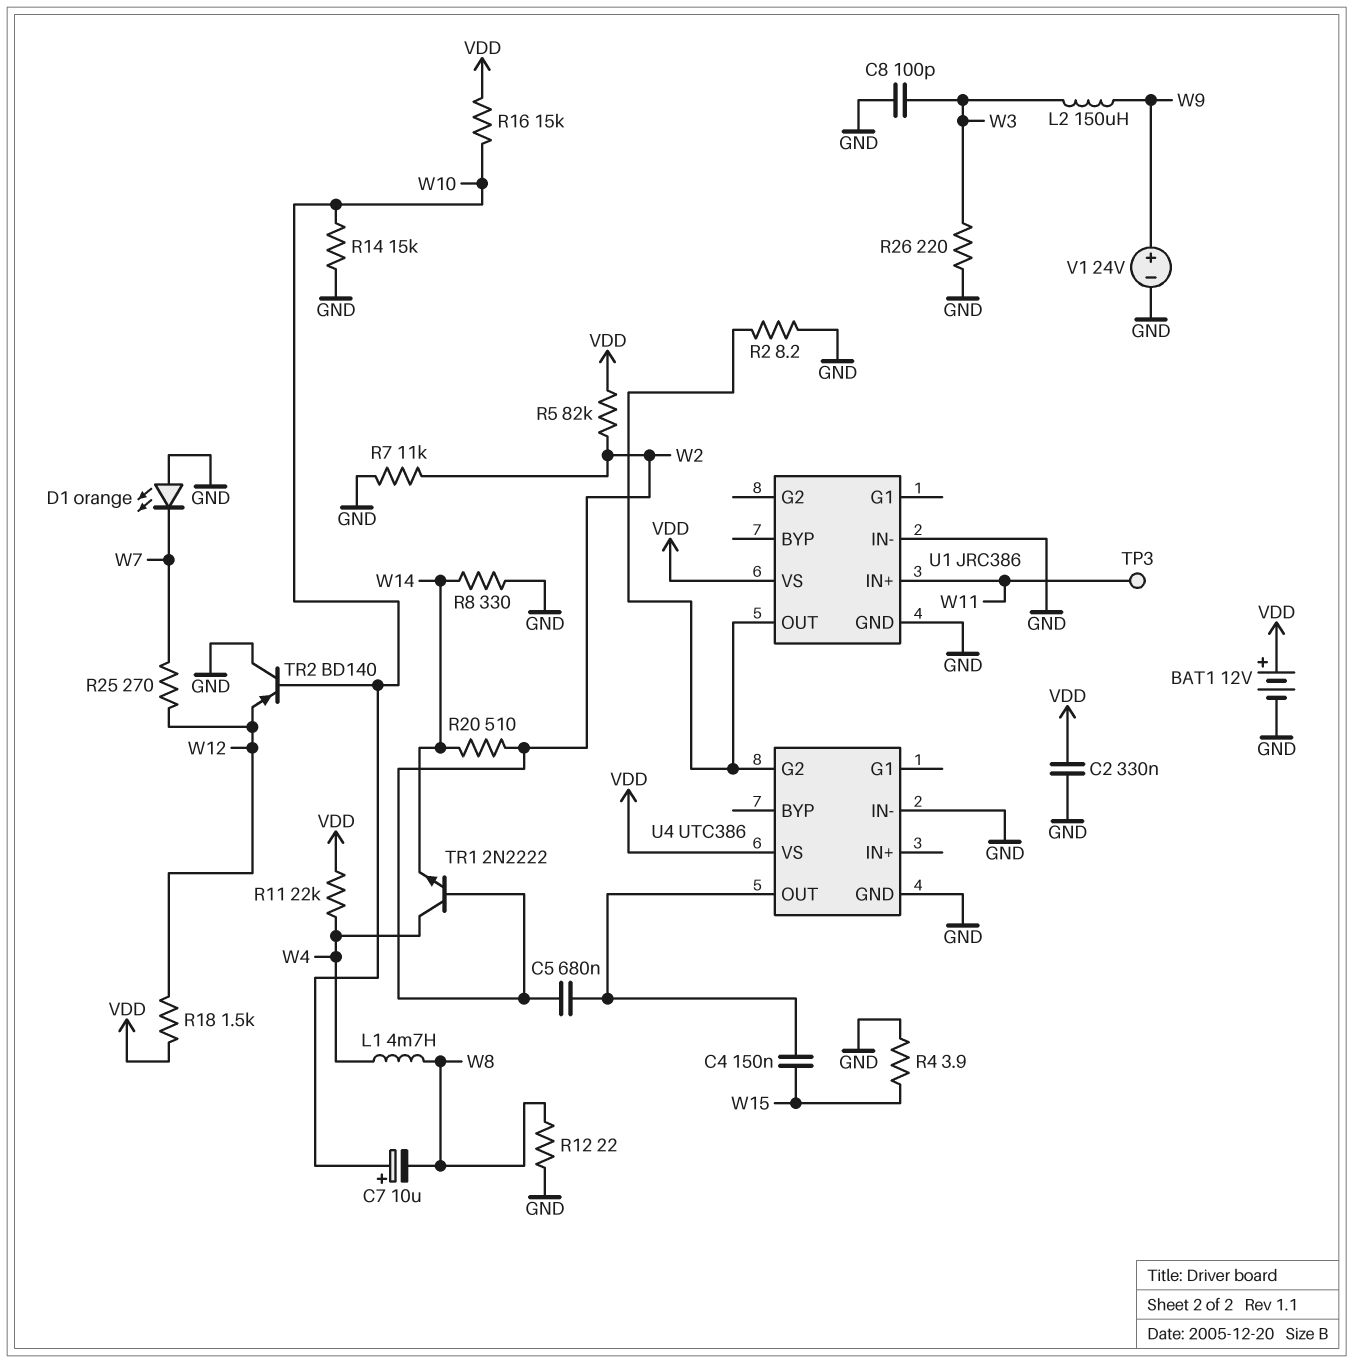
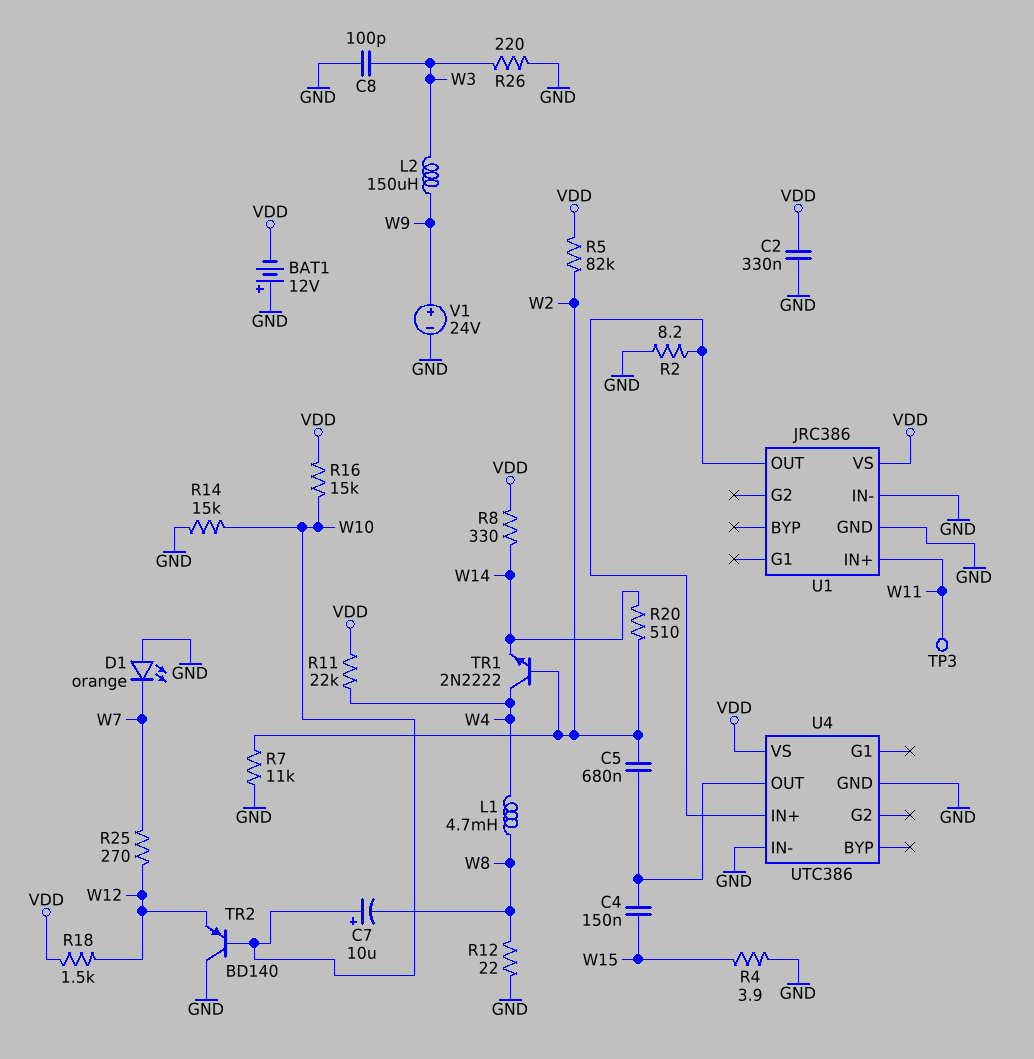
BAT1: 12V (plus VDD, minus GND) -> 12V (plus GND, minus VDD)
R8: 330 (GND, W14) -> 330 (VDD, W14)
U4 pin G2: U1/OUT -> none
U4 pin IN+: none -> U1/OUT

